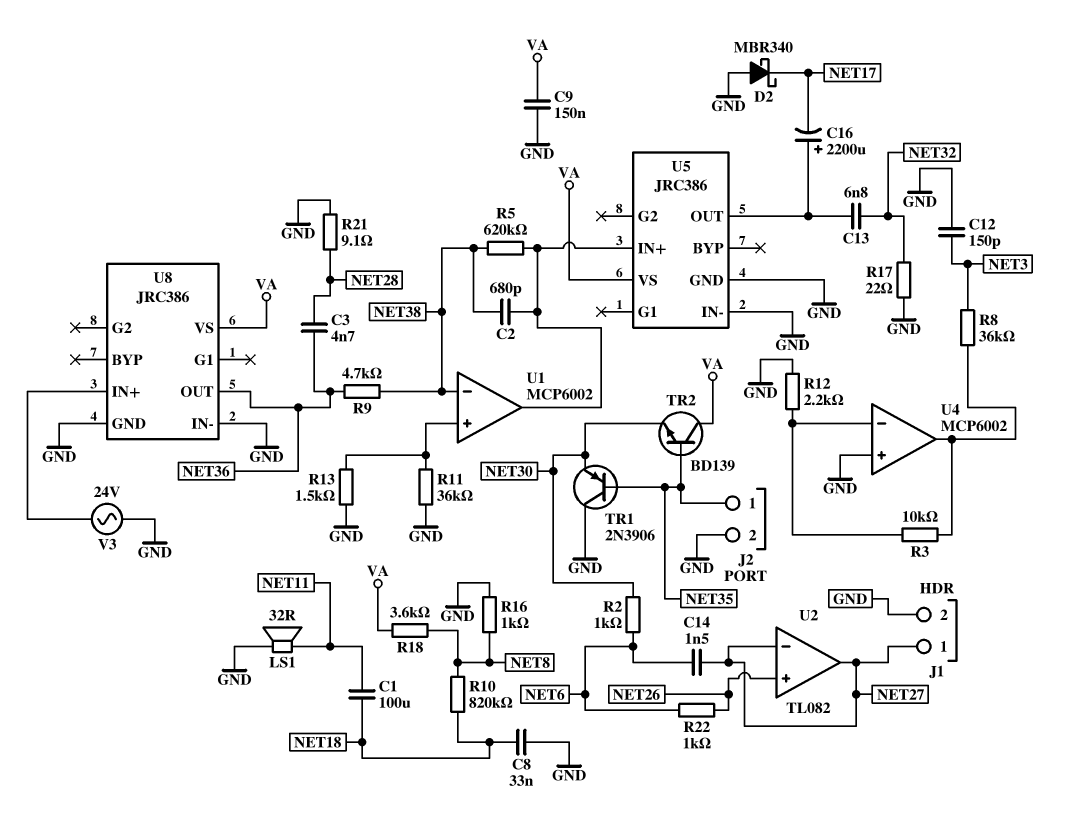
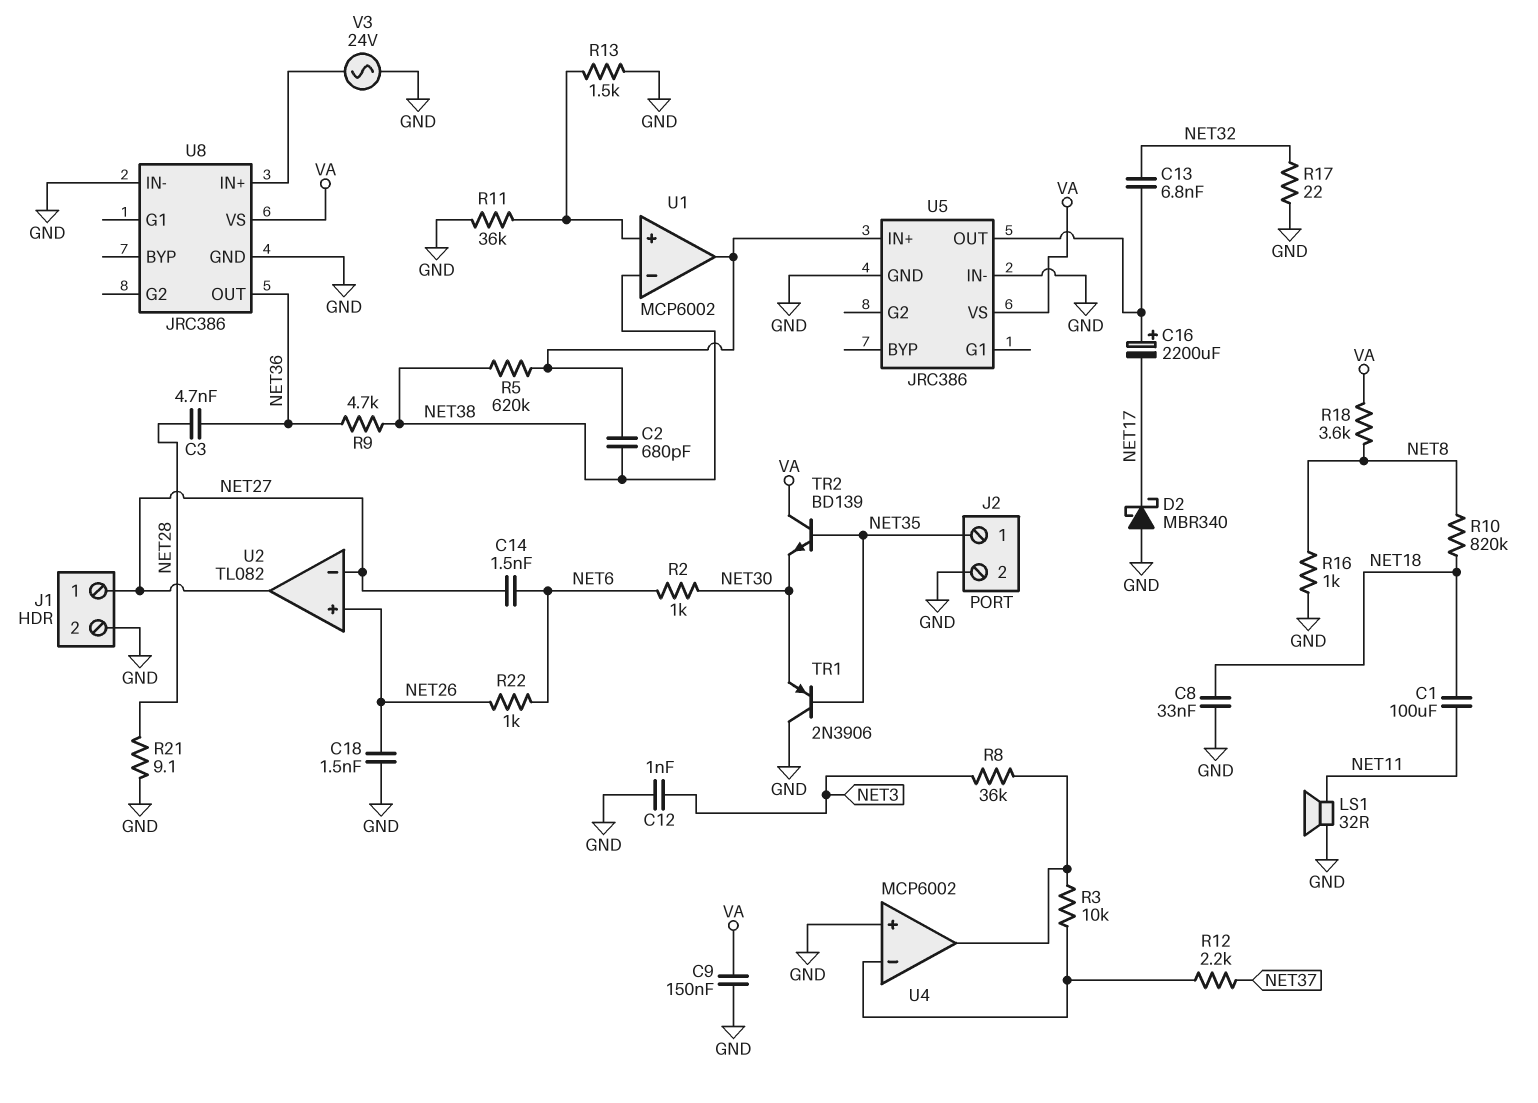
C12: 150pF (GND, NET3) -> 1nF (GND, NET3)
C18: none -> 1.5nF (GND, NET26)
R12: 2.2k (GND, U4/in-) -> 2.2k (NET37, U4/in-)

